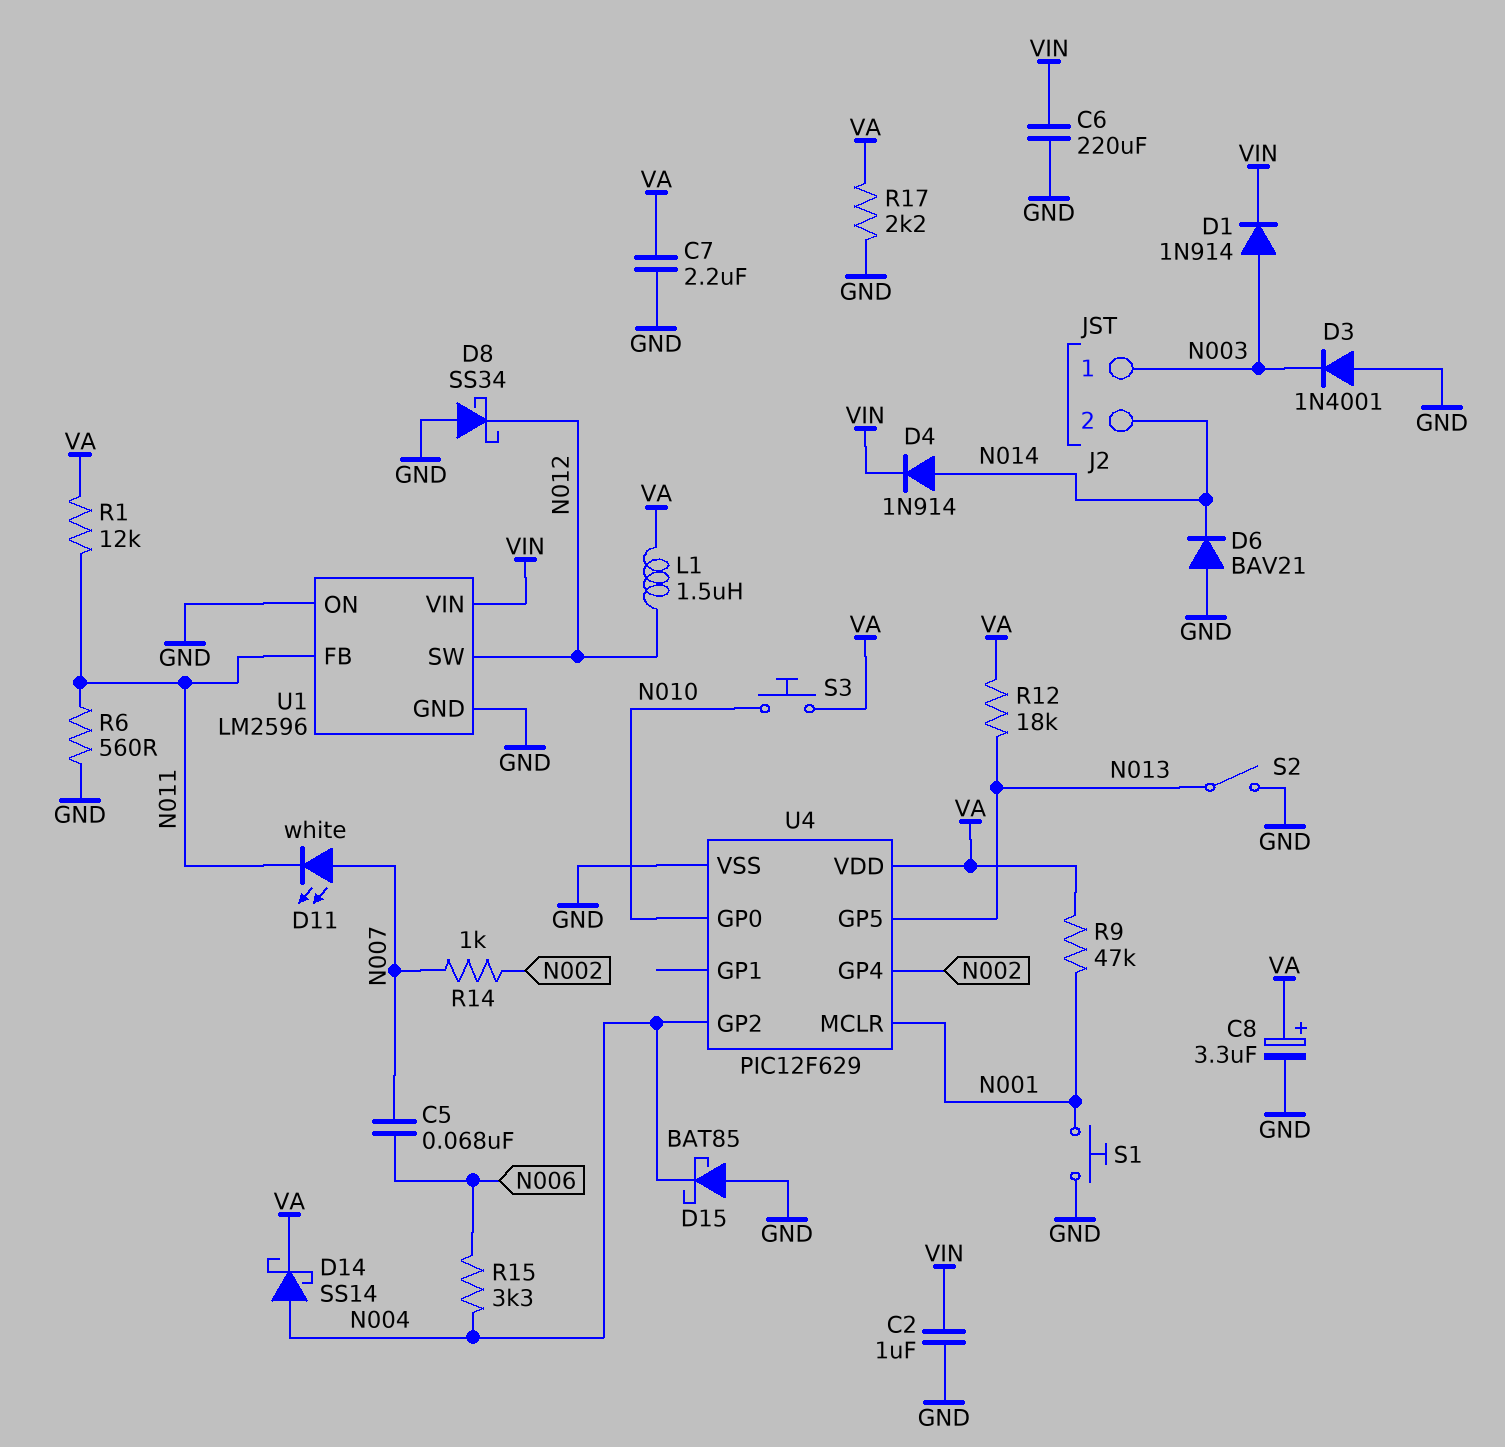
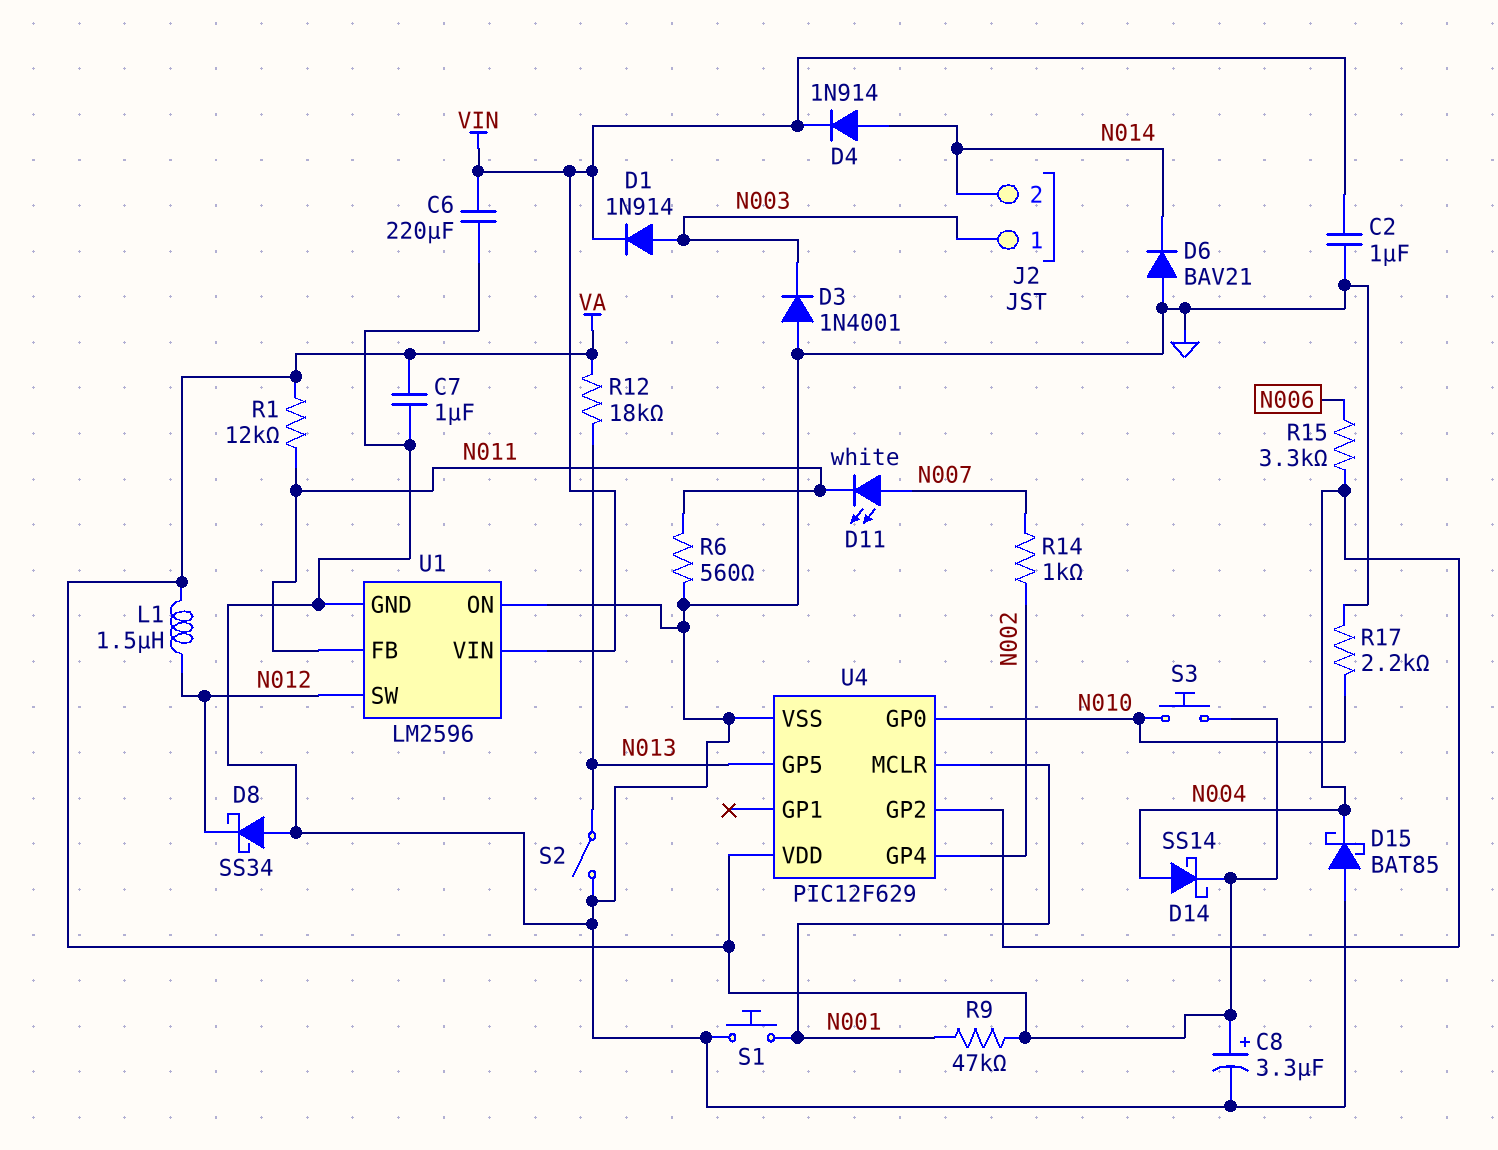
C5: 68nF (N006, N007) -> none
C7: 2.2uF (GND, VA) -> 1uF (GND, VA)
R17: 2.2k (GND, VA) -> 2.2k (GND, N010)

